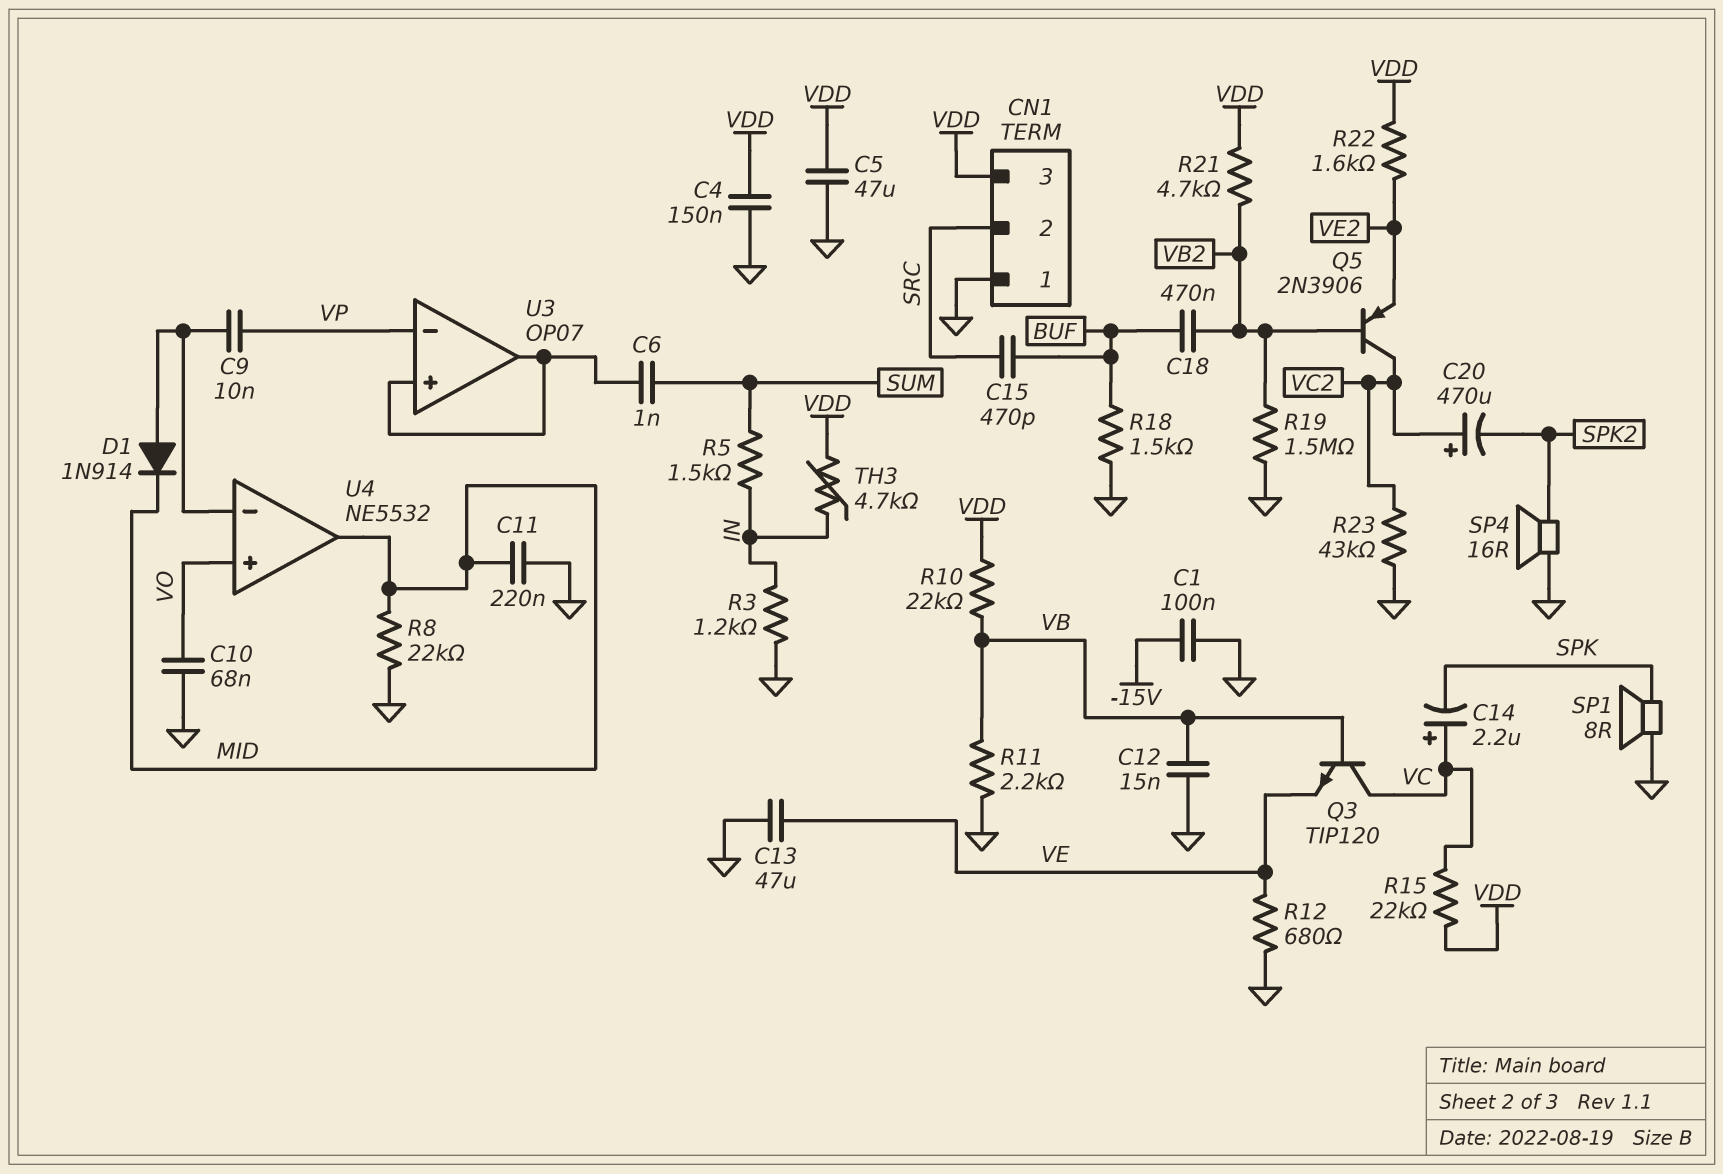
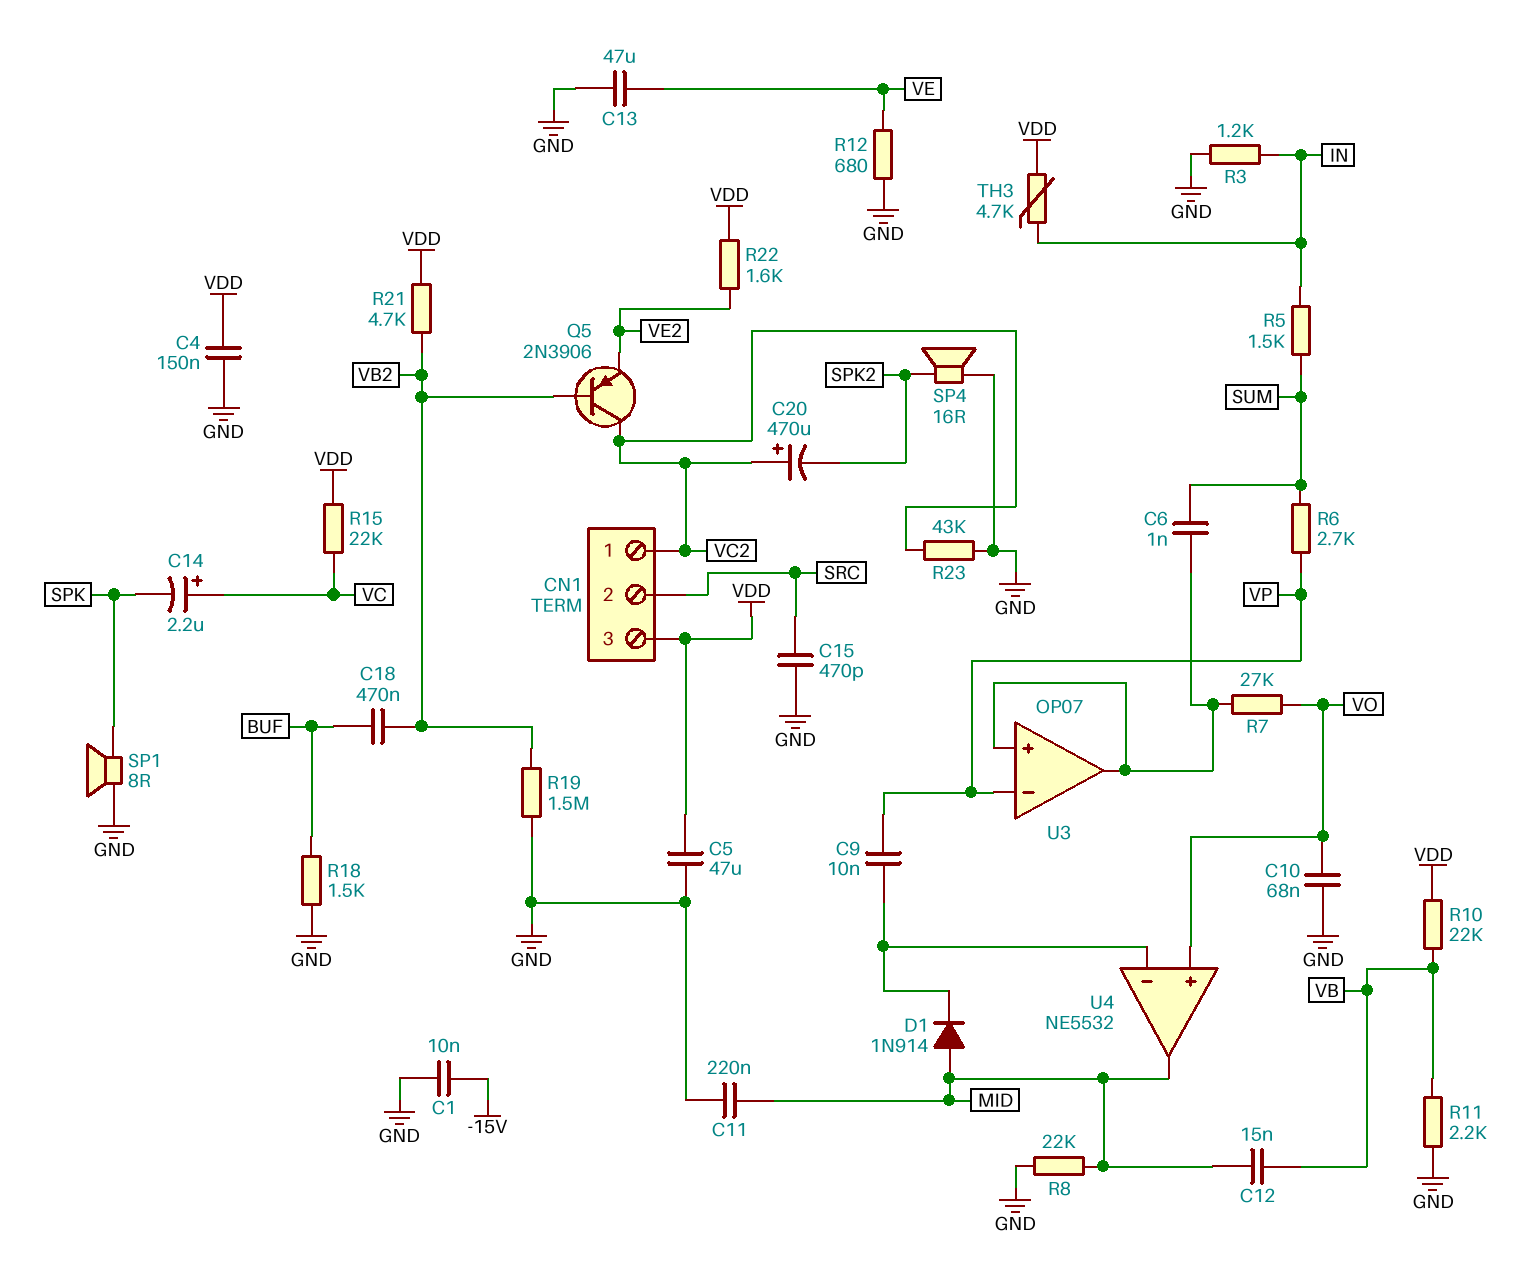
C1: 100nF (-15V, GND) -> 10nF (-15V, GND)
C12: 15nF (GND, VB) -> 15nF (MID, VB)
C15: 470pF (BUF, SRC) -> 470pF (GND, SRC)
CN1 pin 1: GND -> VC2
D1: diode 1N914 (A U4/in-, K MID) -> diode 1N914 (A MID, K U4/in-)
Q3: NPN TIP120 (B VB, C VC, E VE) -> none
R6: none -> 2.7k (SUM, VP)
R7: none -> 27k (U3/in+, VO)

